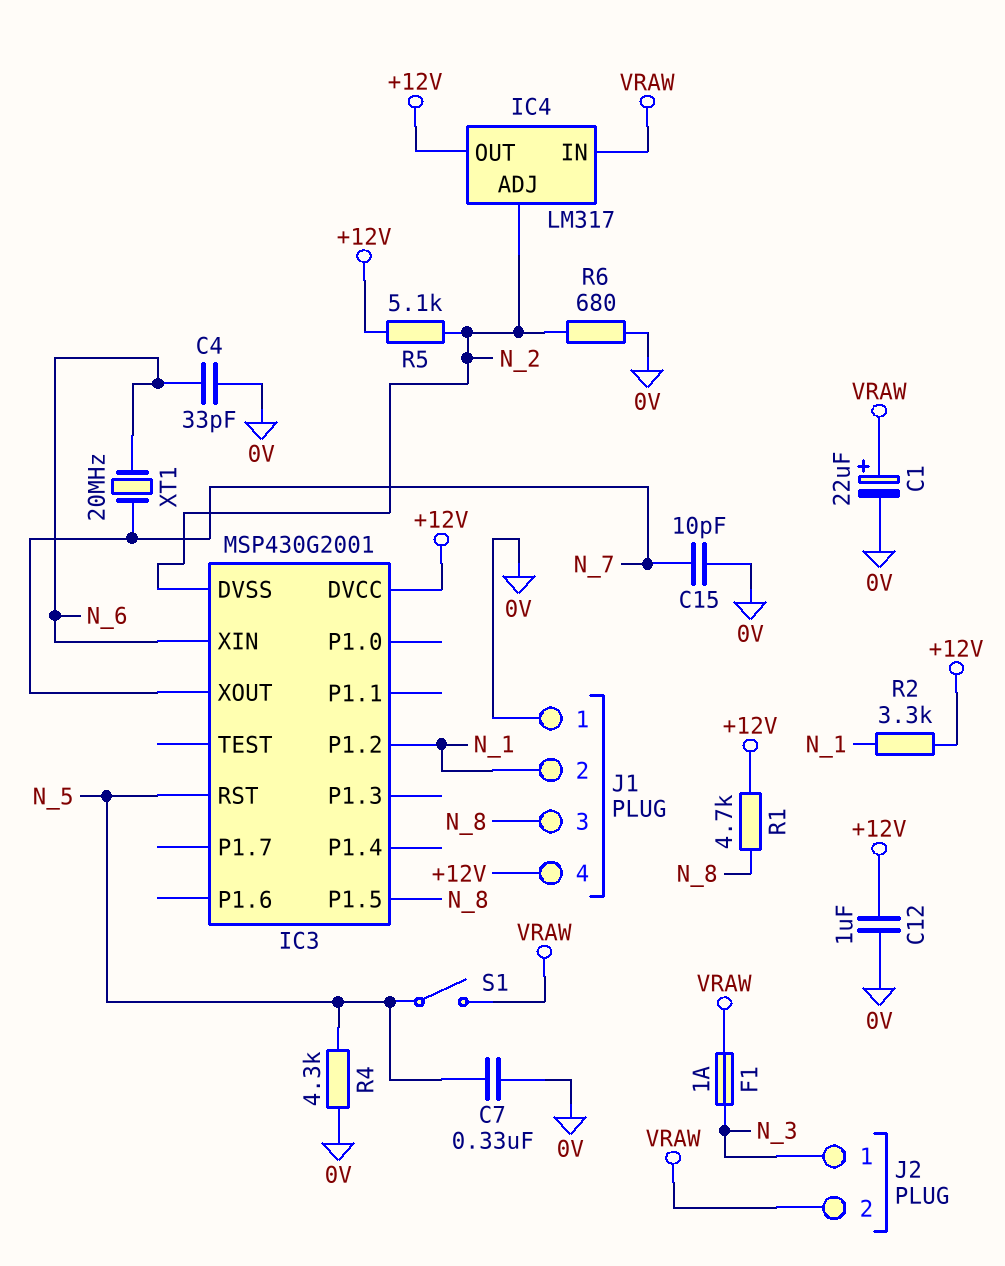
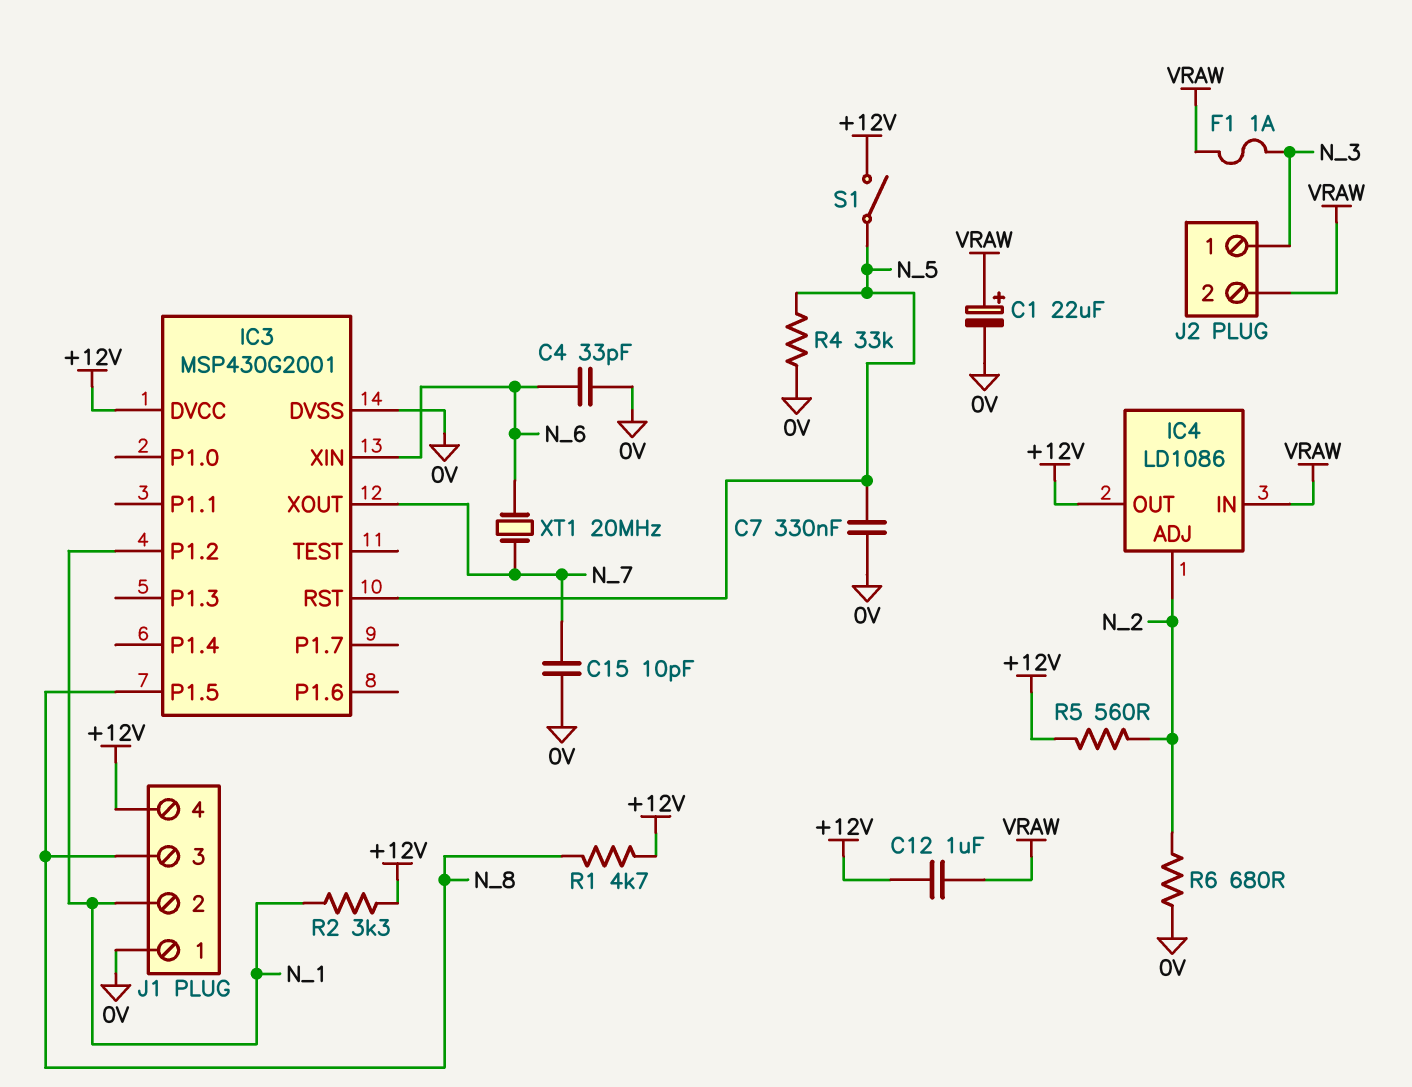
C12: 1uF (+12V, 0V) -> 1uF (+12V, VRAW)
IC3 pin DVSS: N_2 -> 0V
IC4: LM317 -> LD1086
R4: 4.3k (0V, N_5) -> 33k (0V, N_5)
R5: 5.1k (+12V, N_2) -> 560 (+12V, N_2)
S1: switch (N_5, VRAW) -> switch (+12V, N_5)

